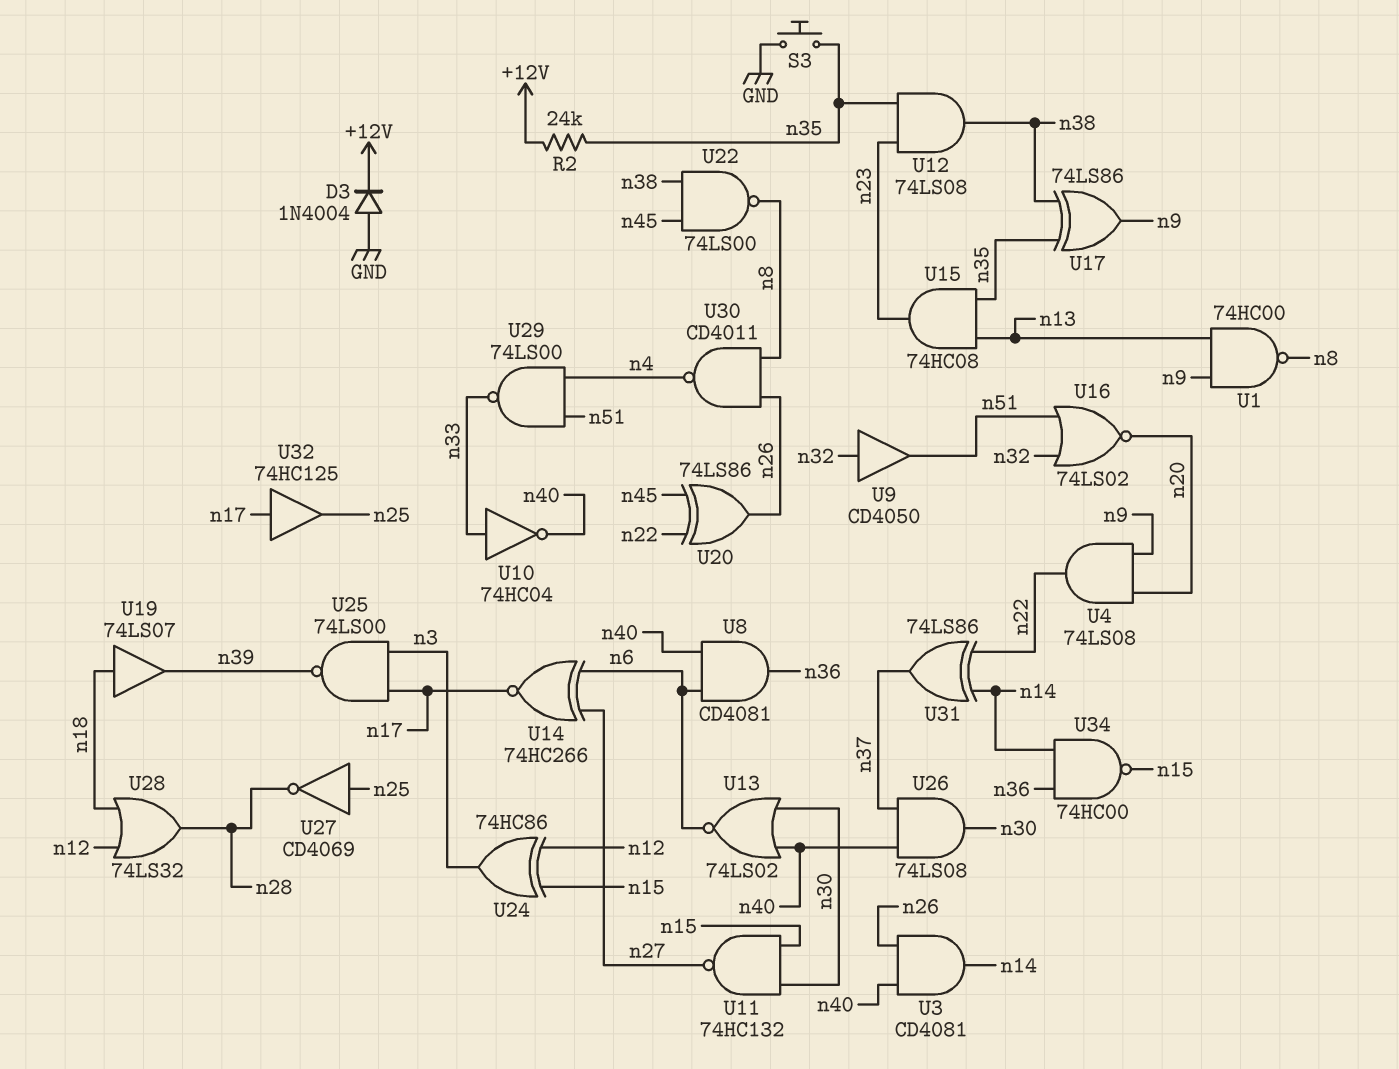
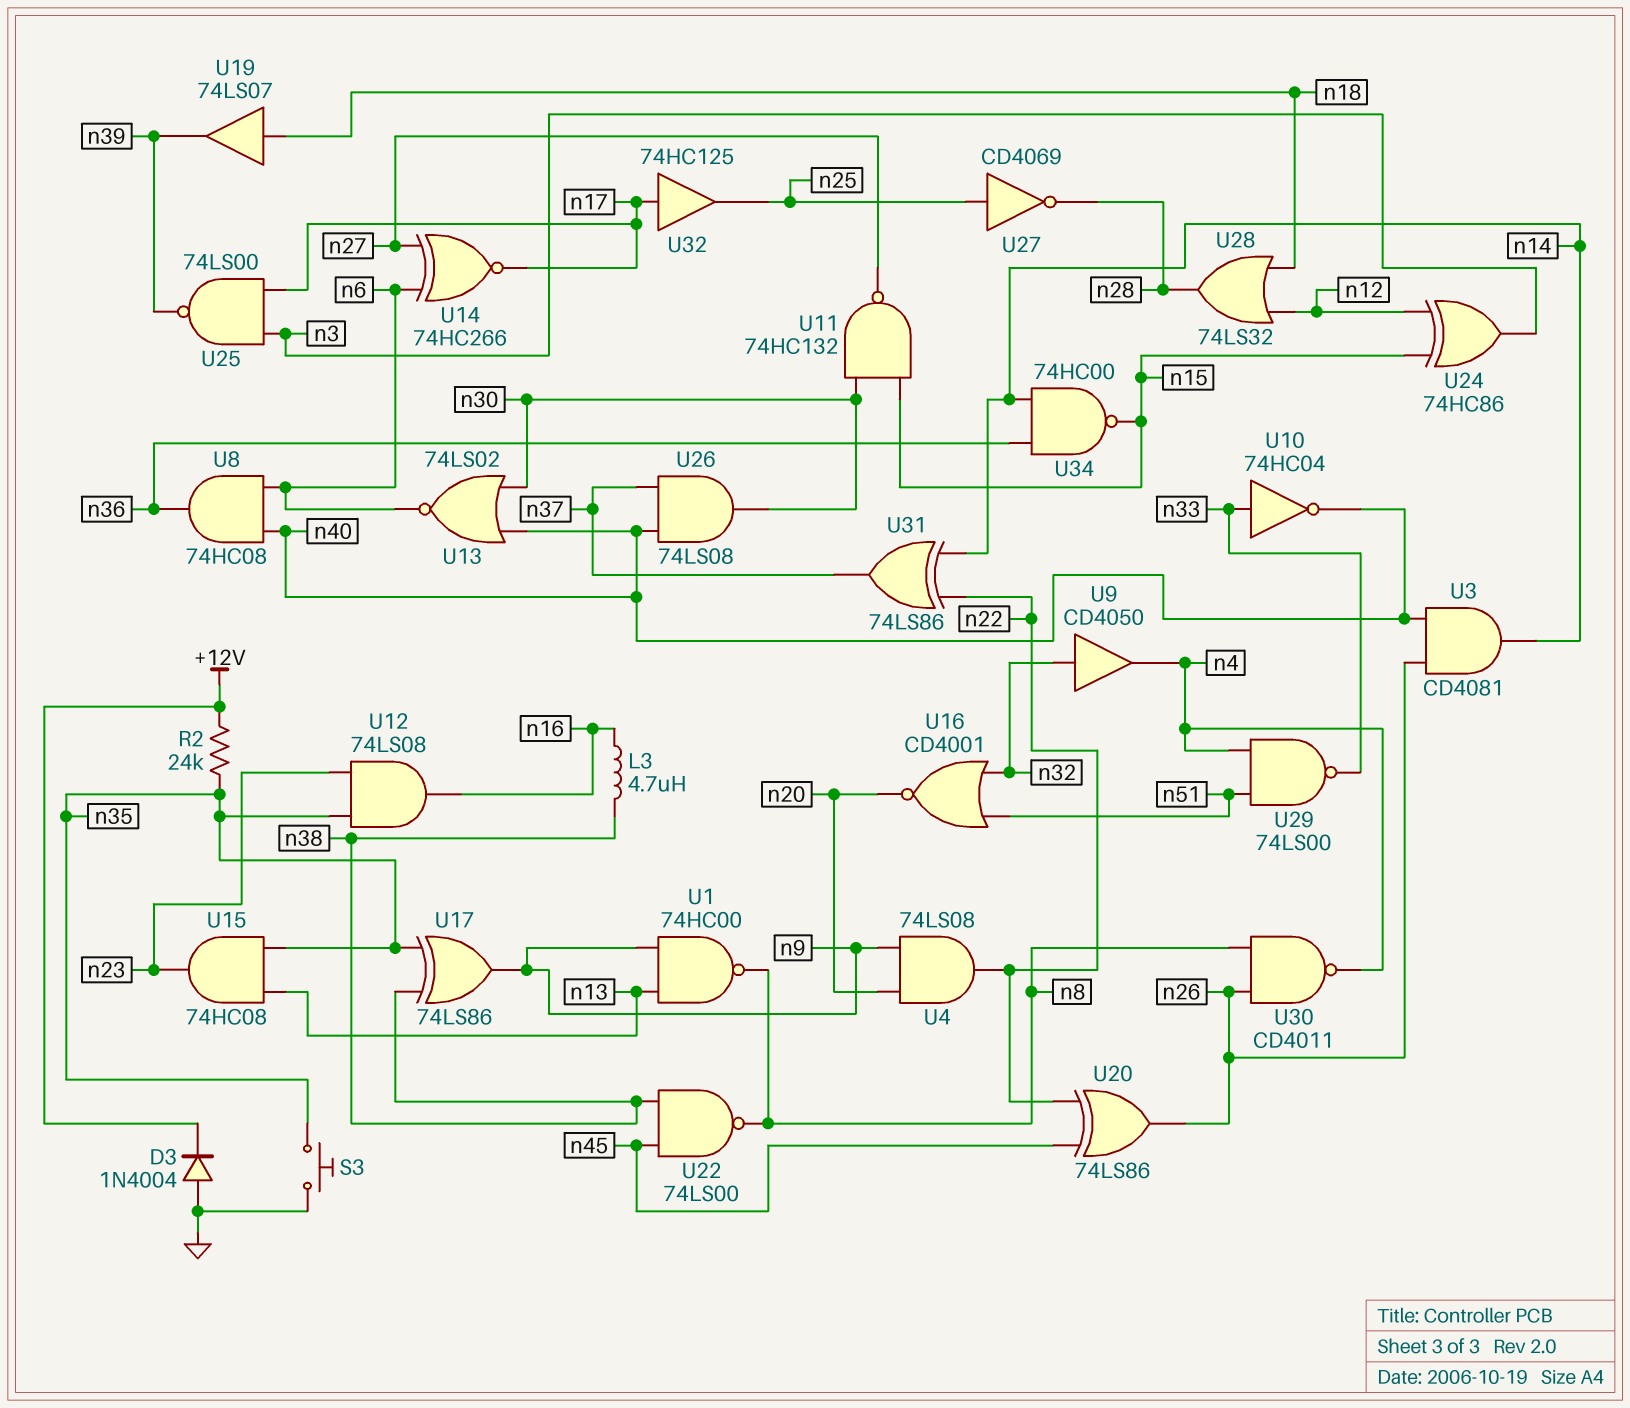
L3: none -> 4.7uH (n16, n38)
U8: AND CD4081 (in n6, in n40, out n36) -> AND 74HC08 (in n6, in n40, out n36)
U9: buffer CD4050 (in n32, out n51) -> buffer CD4050 (in n32, out n4)
U12: AND 74LS08 (in n23, in n35, out n38) -> AND 74LS08 (in n23, in n35, out n16)
U16: NOR 74LS02 (in n32, in n51, out n20) -> NOR CD4001 (in n32, in n51, out n20)

